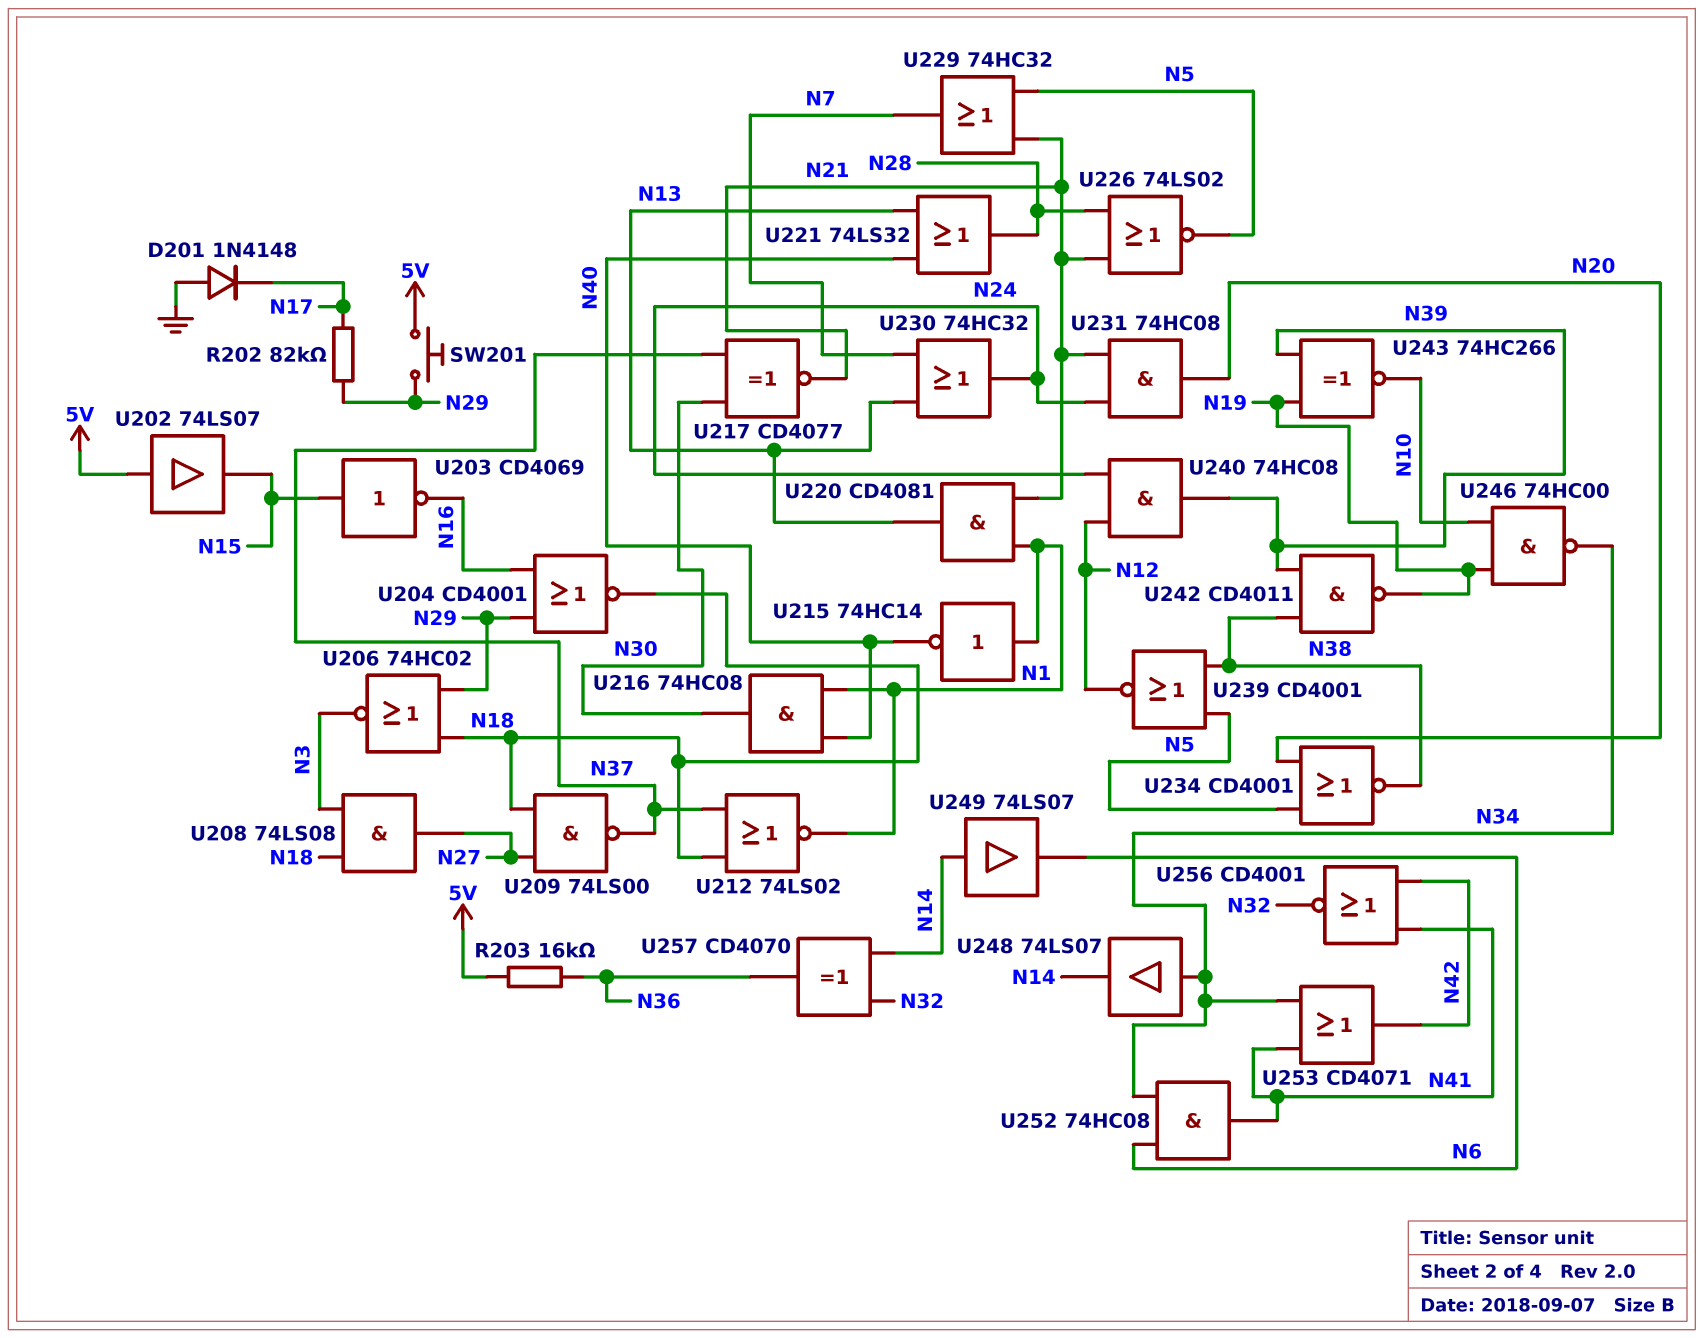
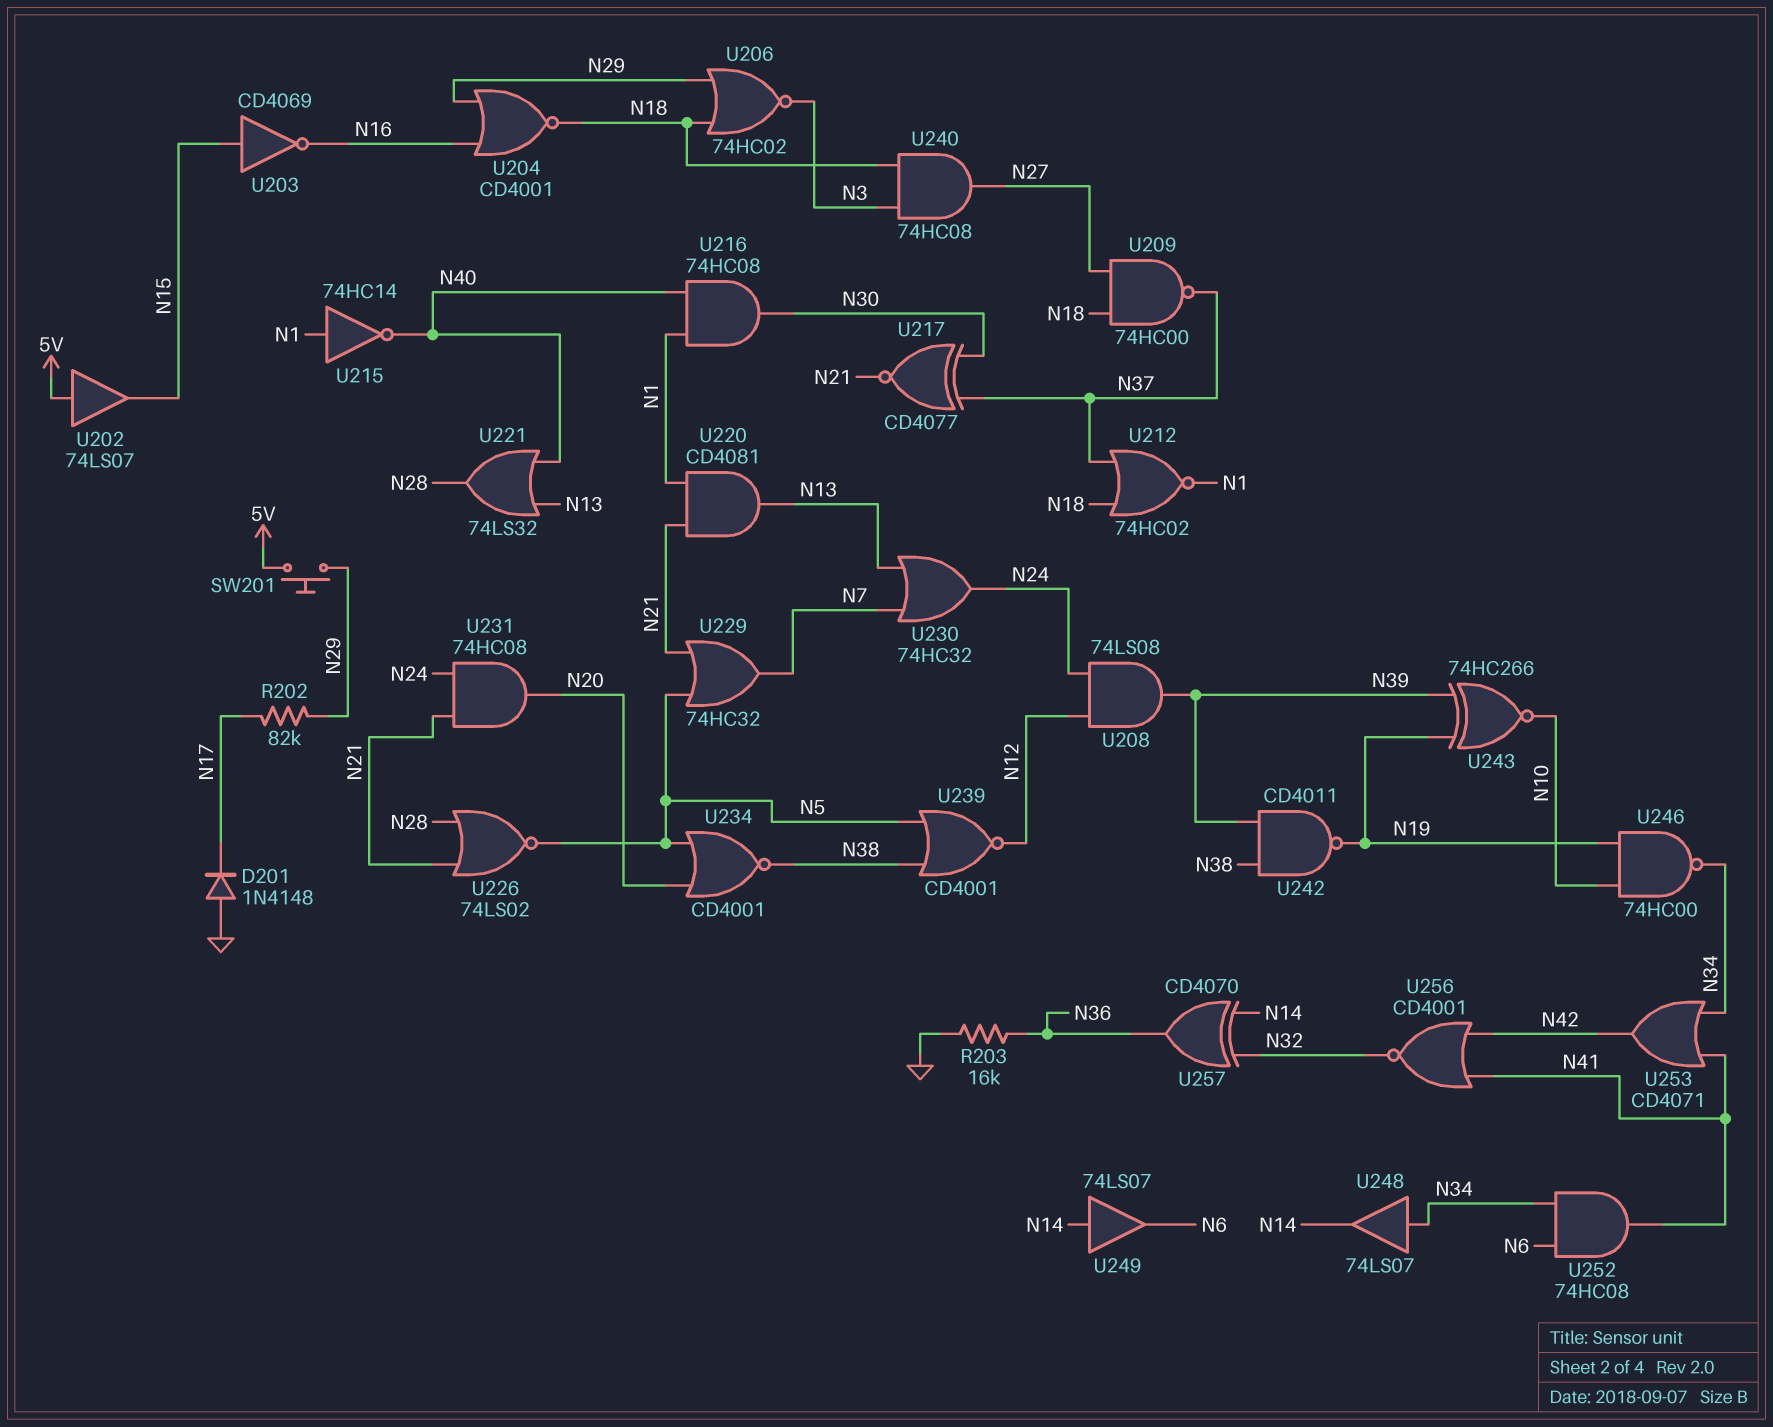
R203: 16k (5V, N36) -> 16k (GND, N36)
U208: AND 74LS08 (in N3, in N18, out N27) -> AND 74LS08 (in N12, in N24, out N39)
U209: NAND 74LS00 (in N18, in N27, out N37) -> NAND 74HC00 (in N18, in N27, out N37)
U212: NOR 74LS02 (in N18, in N37, out N1) -> NOR 74HC02 (in N18, in N37, out N1)
U240: AND 74HC08 (in N12, in N24, out N39) -> AND 74HC08 (in N3, in N18, out N27)

